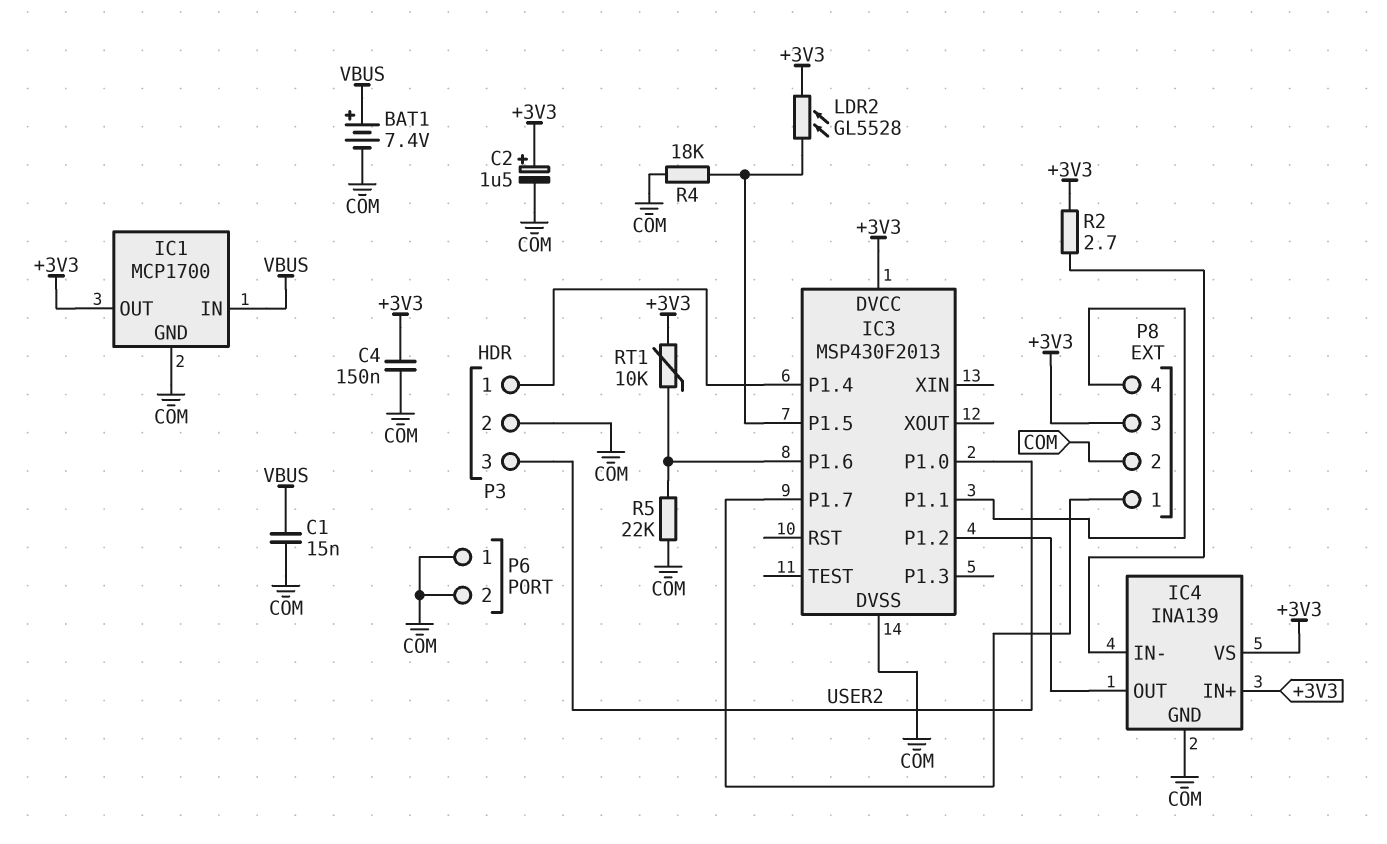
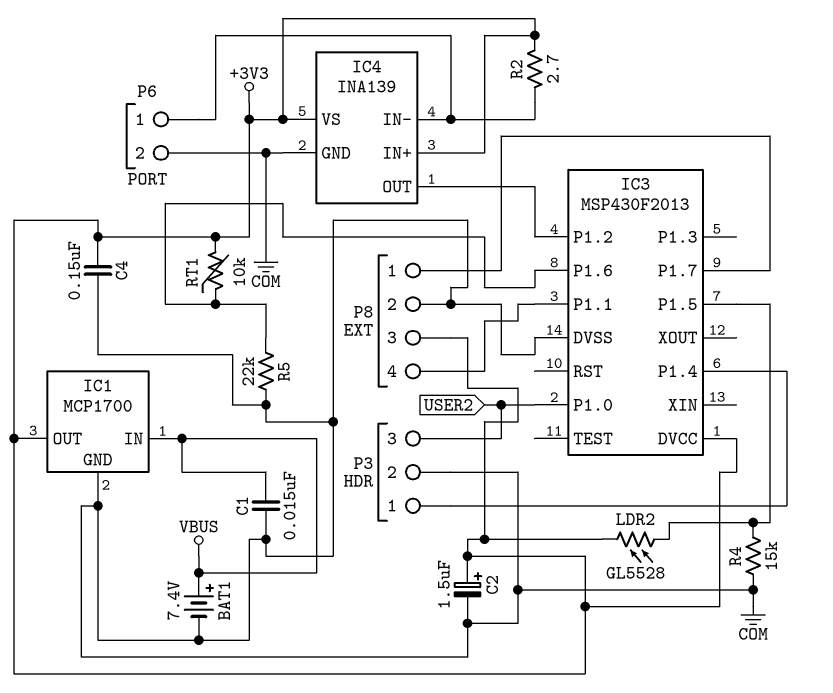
P6 pin 1: COM -> IC4/IN-
R4: 18k (COM, IC3/P1.5) -> 15k (COM, IC3/P1.5)

